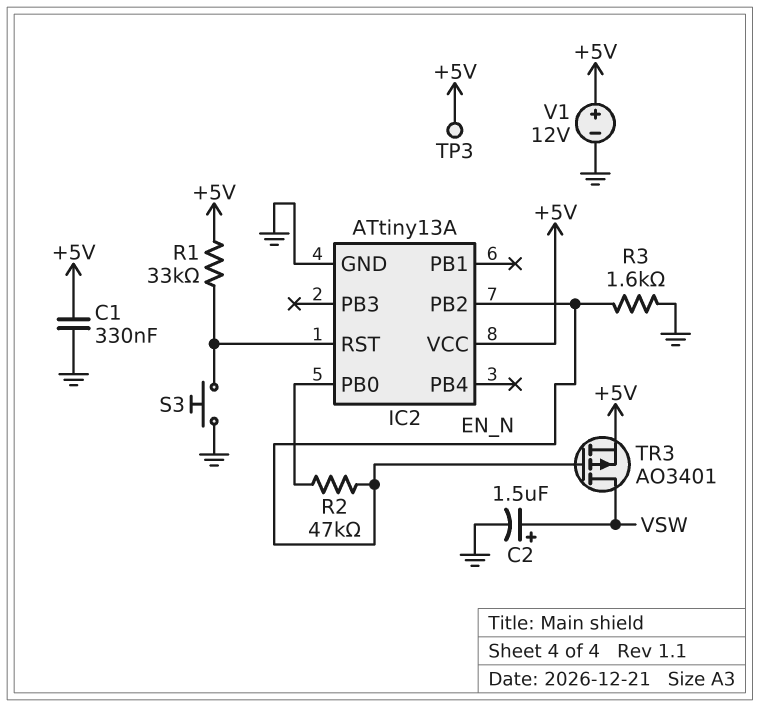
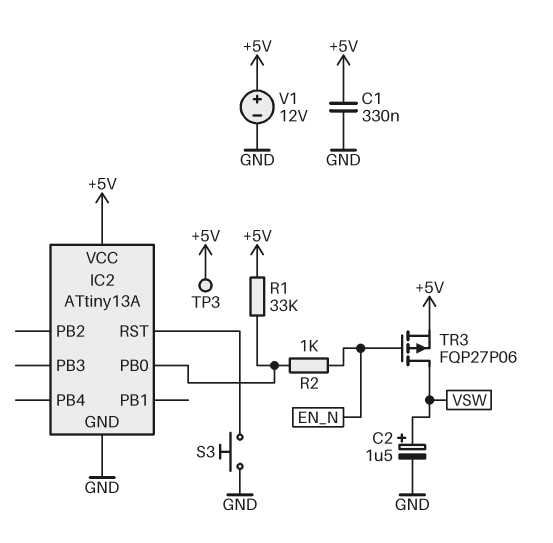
IC2 pin PB2: EN_N -> none
R1: 33k (+5V, IC2/RST) -> 33k (+5V, IC2/PB0)
R2: 47k (EN_N, IC2/PB0) -> 1k (EN_N, IC2/PB0)
R3: 1.6k (EN_N, GND) -> none
TR3: PMOS AO3401 (G EN_N, D VSW, S +5V) -> PMOS FQP27P06 (G EN_N, D VSW, S +5V)

